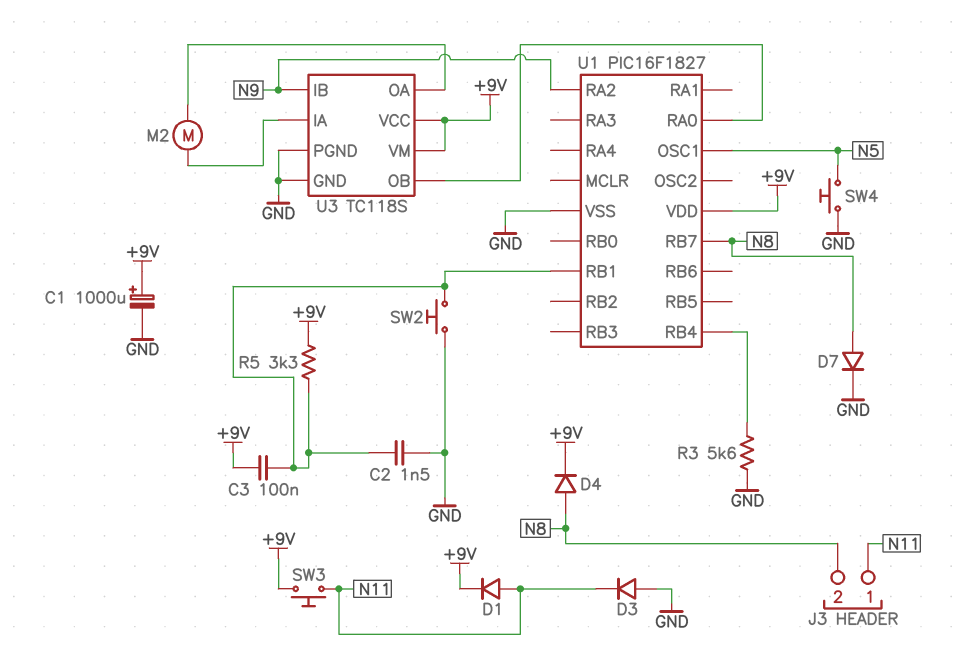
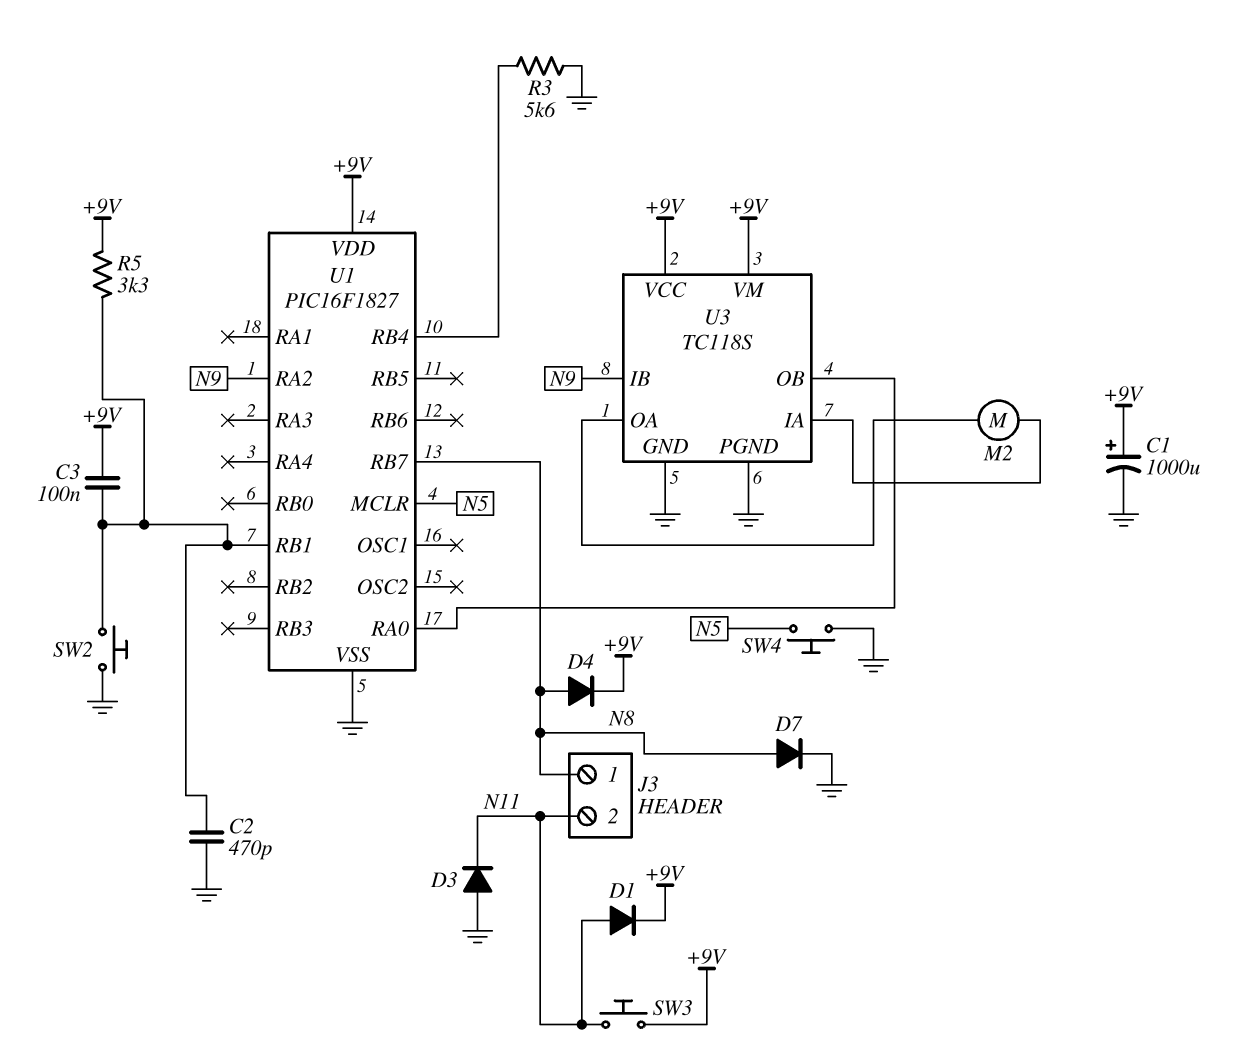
C2: 1.5nF (GND, U1/RB1) -> 470pF (GND, U1/RB1)
J3 pin 1: N11 -> N8
J3 pin 2: N8 -> N11
U1 pin MCLR: none -> N5
U1 pin OSC1: N5 -> none

